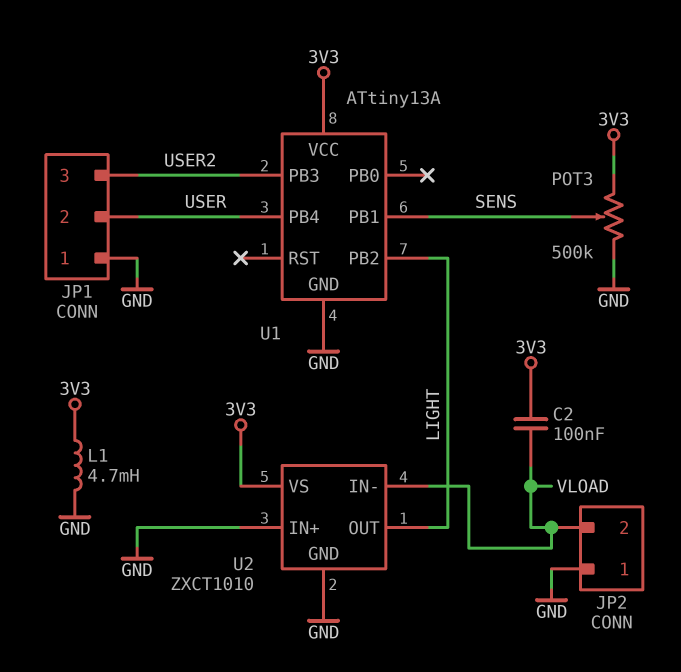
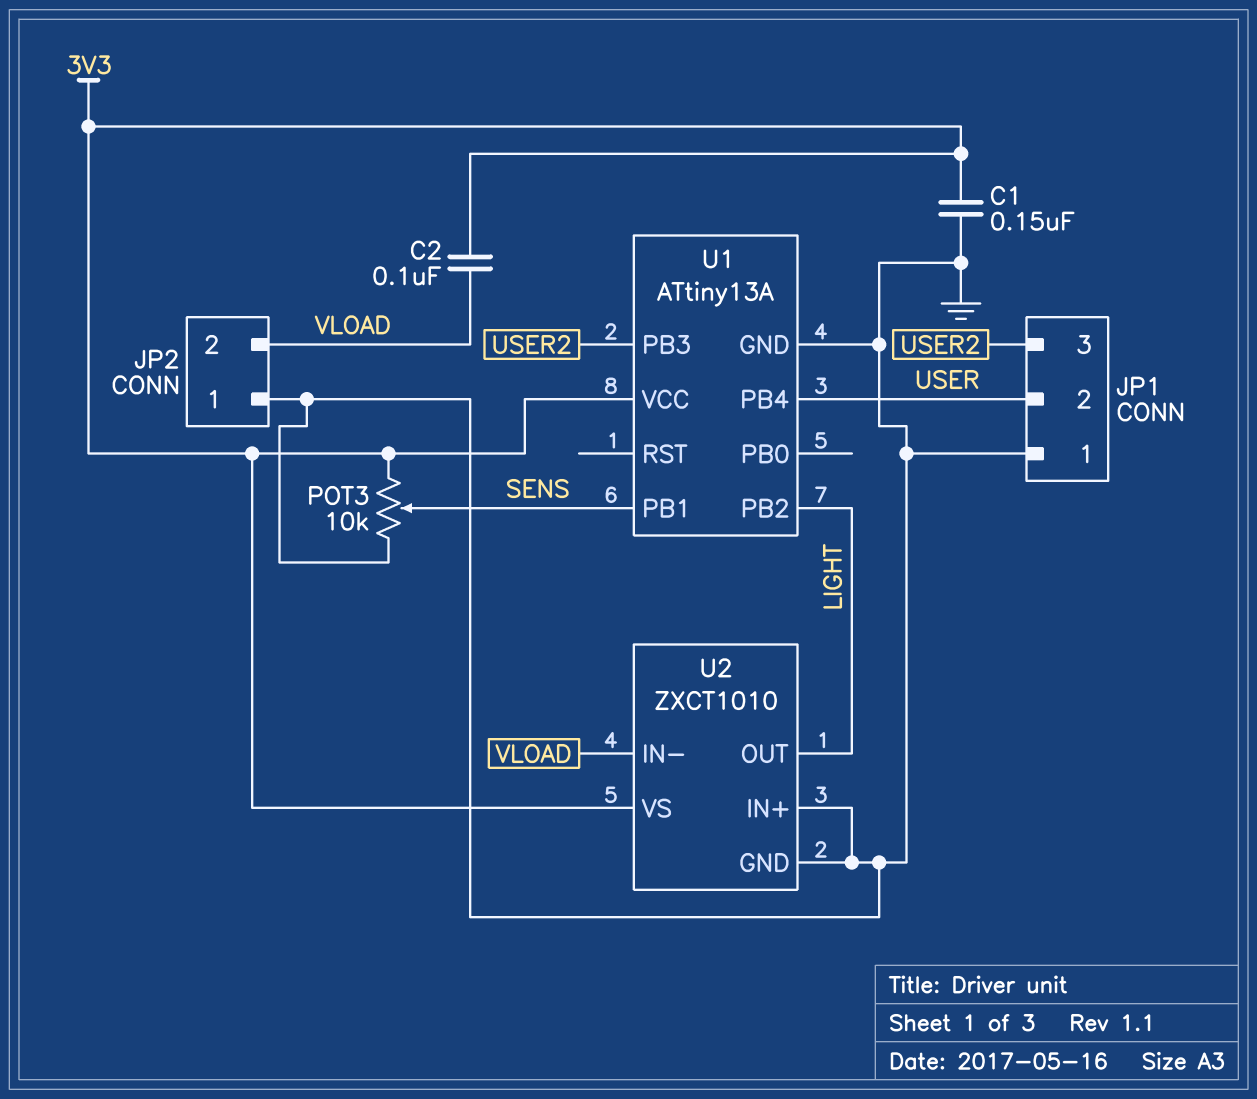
C1: none -> 150nF (3V3, GND)
L1: 4.7mH (3V3, GND) -> none
POT3: 500k (3V3, GND, wiper SENS) -> 10k (3V3, GND, wiper SENS)

